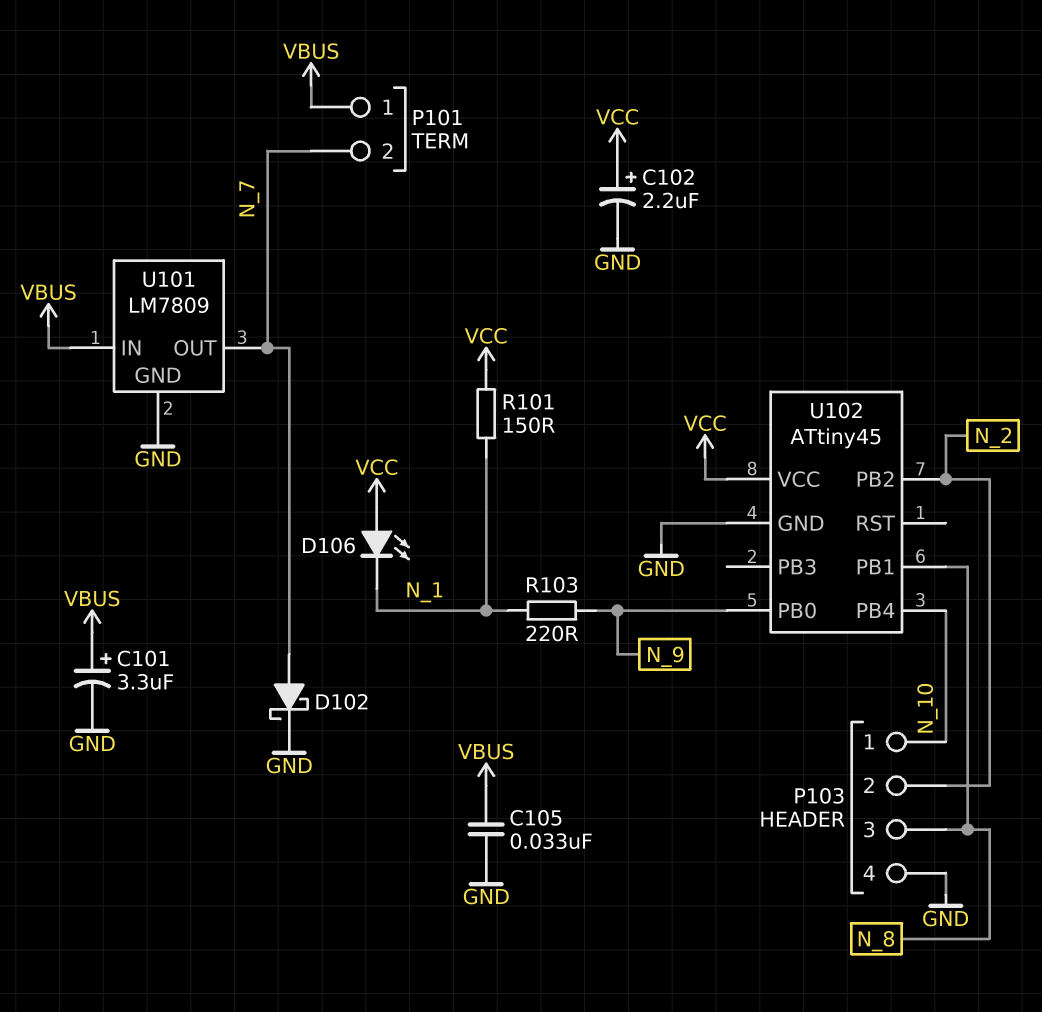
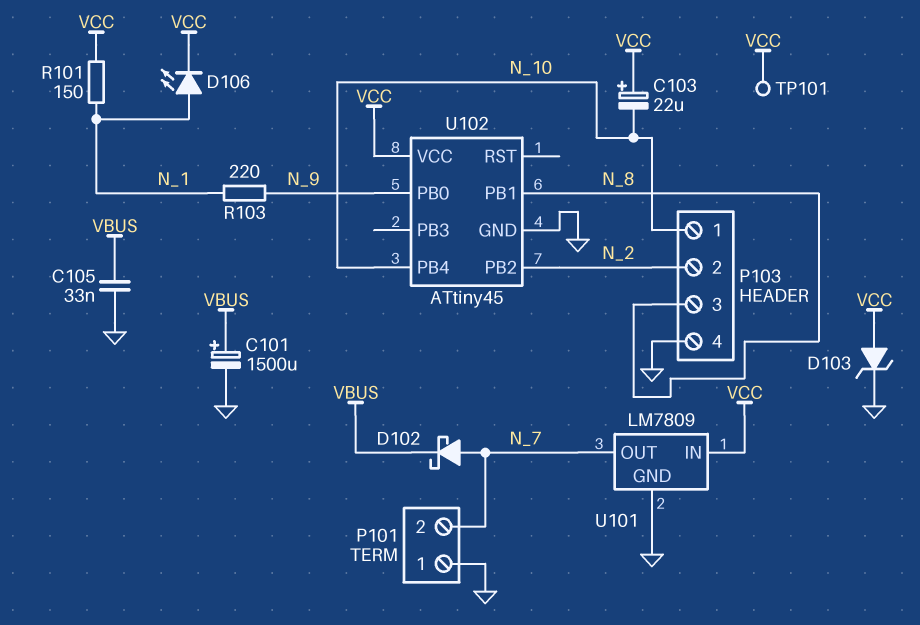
C101: 3.3uF (plus VBUS, minus GND) -> 1500uF (plus VBUS, minus GND)
C102: 2.2uF (plus VCC, minus GND) -> none
C103: none -> 22uF (plus VCC, minus N_10)
D102: schottky (A N_7, K GND) -> schottky (A N_7, K VBUS)
D103: none -> zener (A VCC, K GND)
D106: LED (A VCC, K N_1) -> LED (A N_1, K VCC)
P101 pin 1: VBUS -> GND
TP101: none -> test point (VCC)
U101 pin IN: VBUS -> VCC

